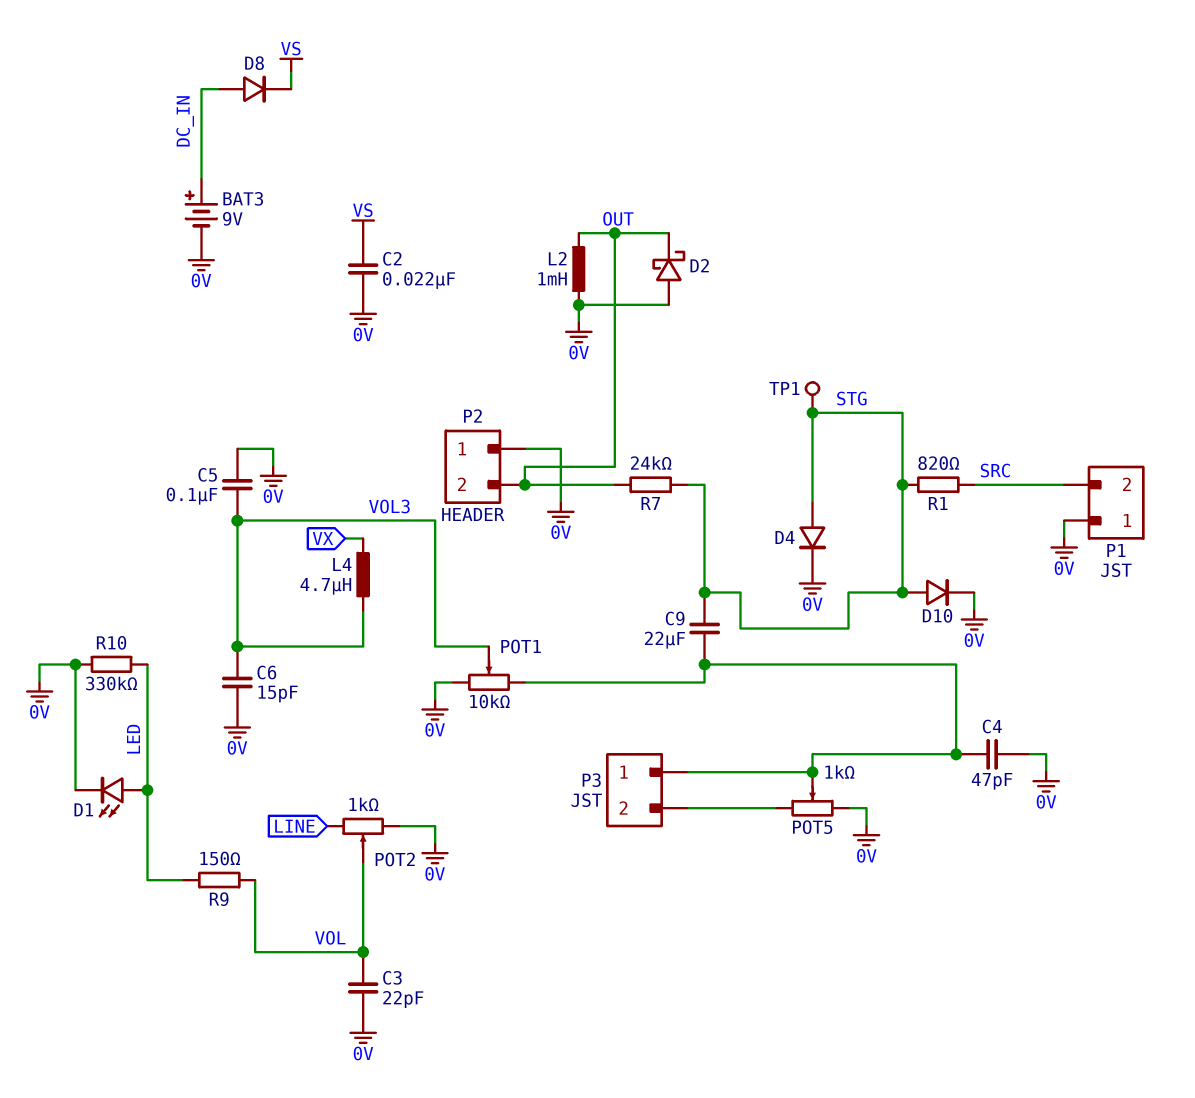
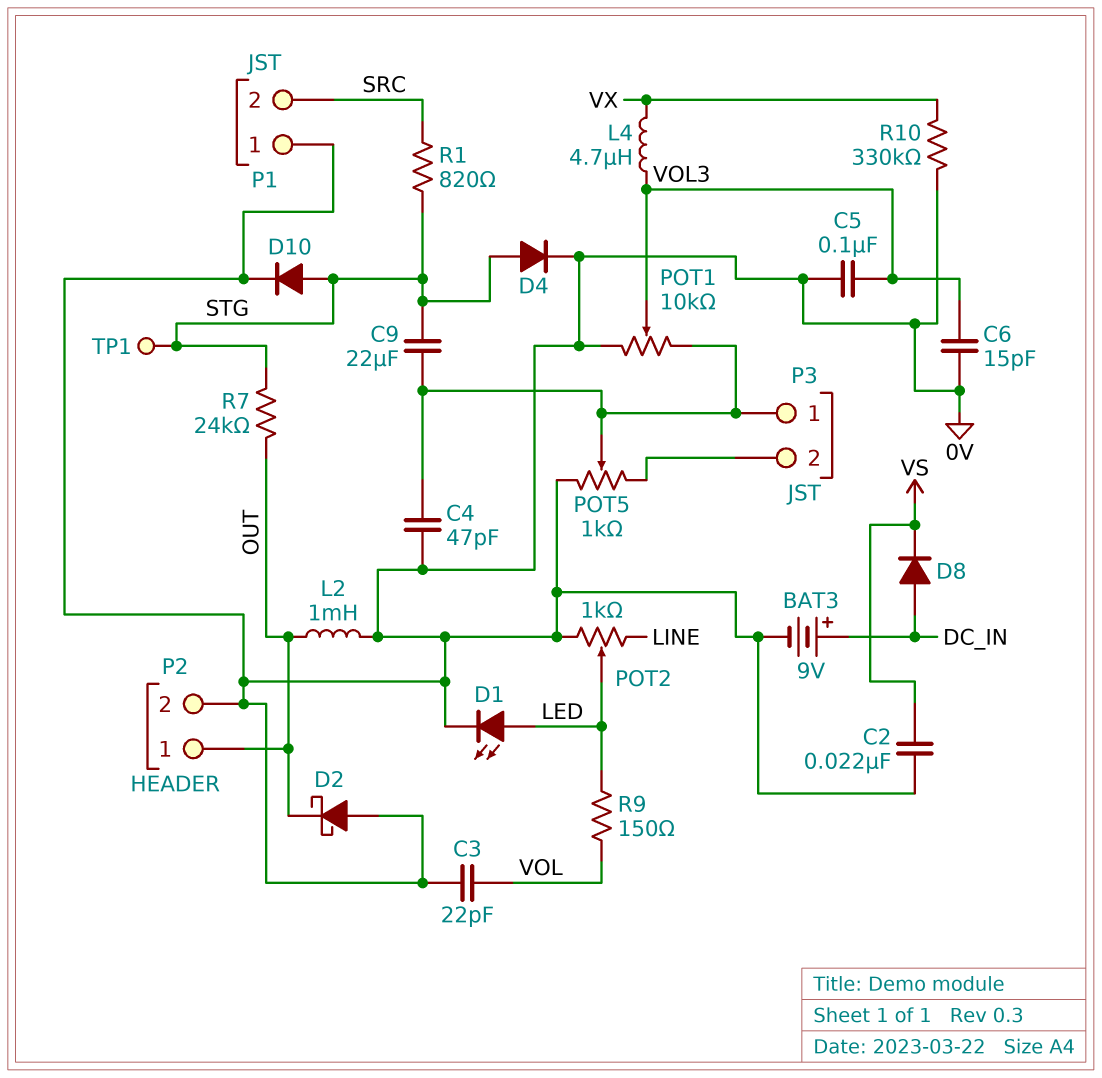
P2 pin 1: 0V -> OUT
P2 pin 2: OUT -> 0V
POT2: 1k (0V, LINE, wiper VOL) -> 1k (0V, LINE, wiper LED)
R10: 330k (0V, LED) -> 330k (0V, VX)

